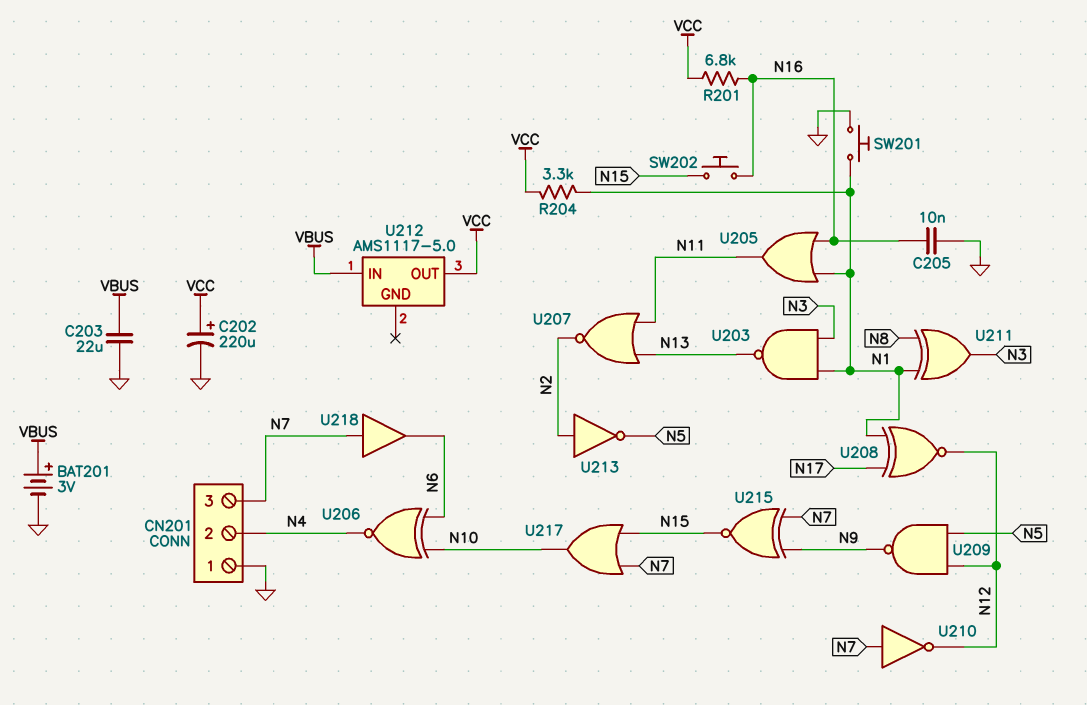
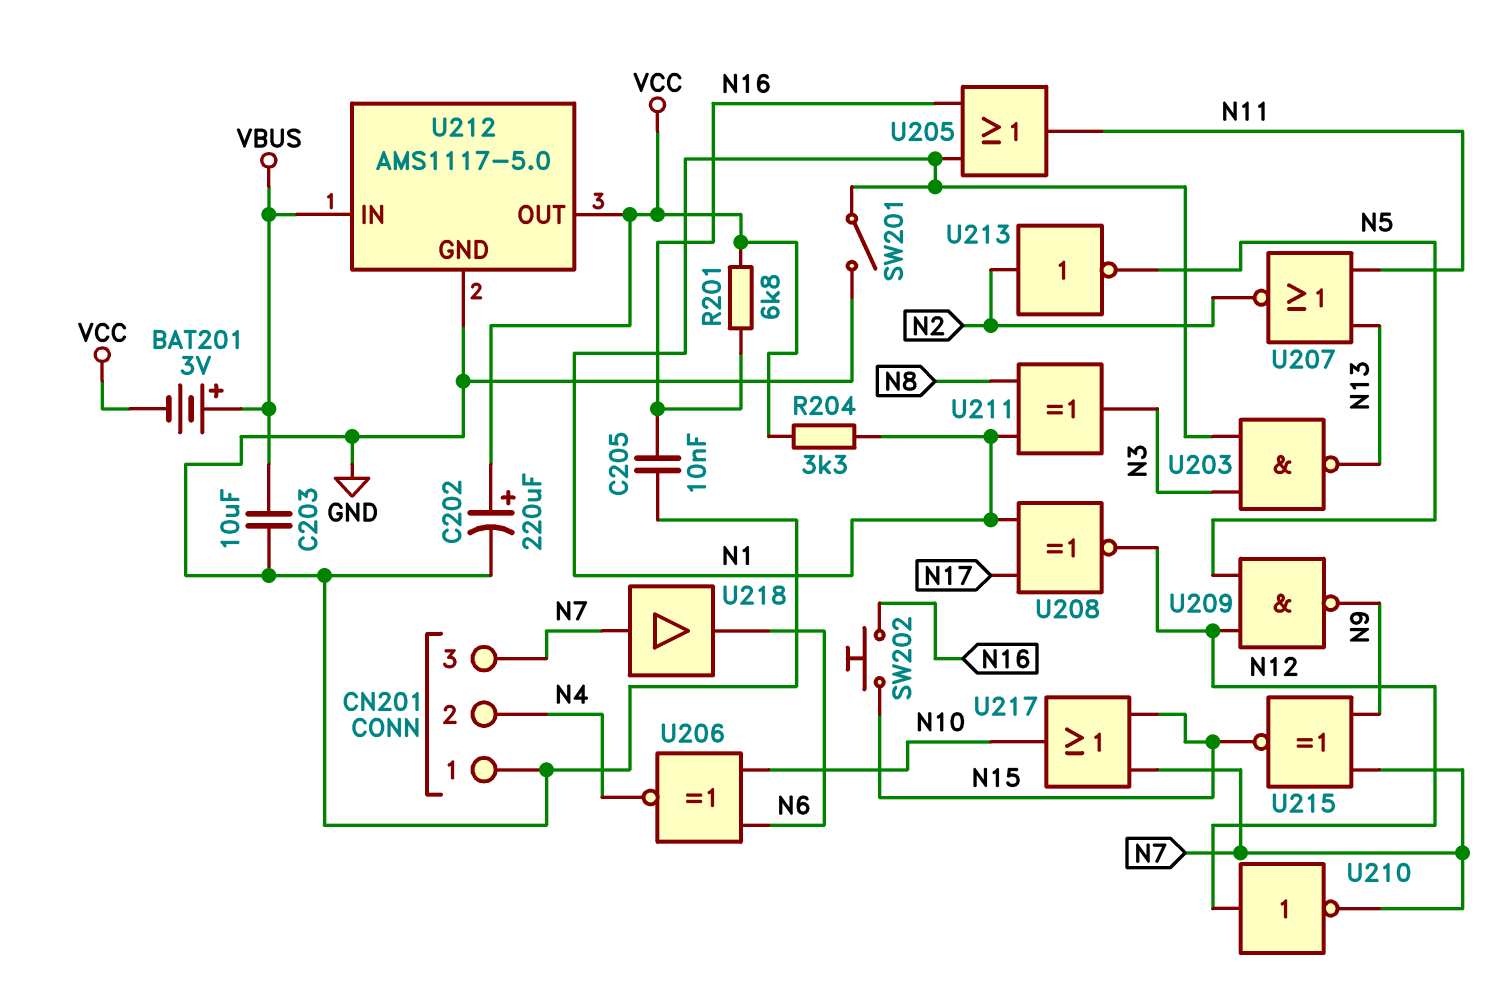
BAT201: 3V (plus VBUS, minus GND) -> 3V (plus VBUS, minus VCC)
C203: 22uF (GND, VBUS) -> 10uF (GND, VBUS)
SW201: button (GND, N1) -> switch (GND, N1)
U210: NOT (in N7, out N12) -> NOT (in N12, out N7)
U212 pin GND: none -> GND

